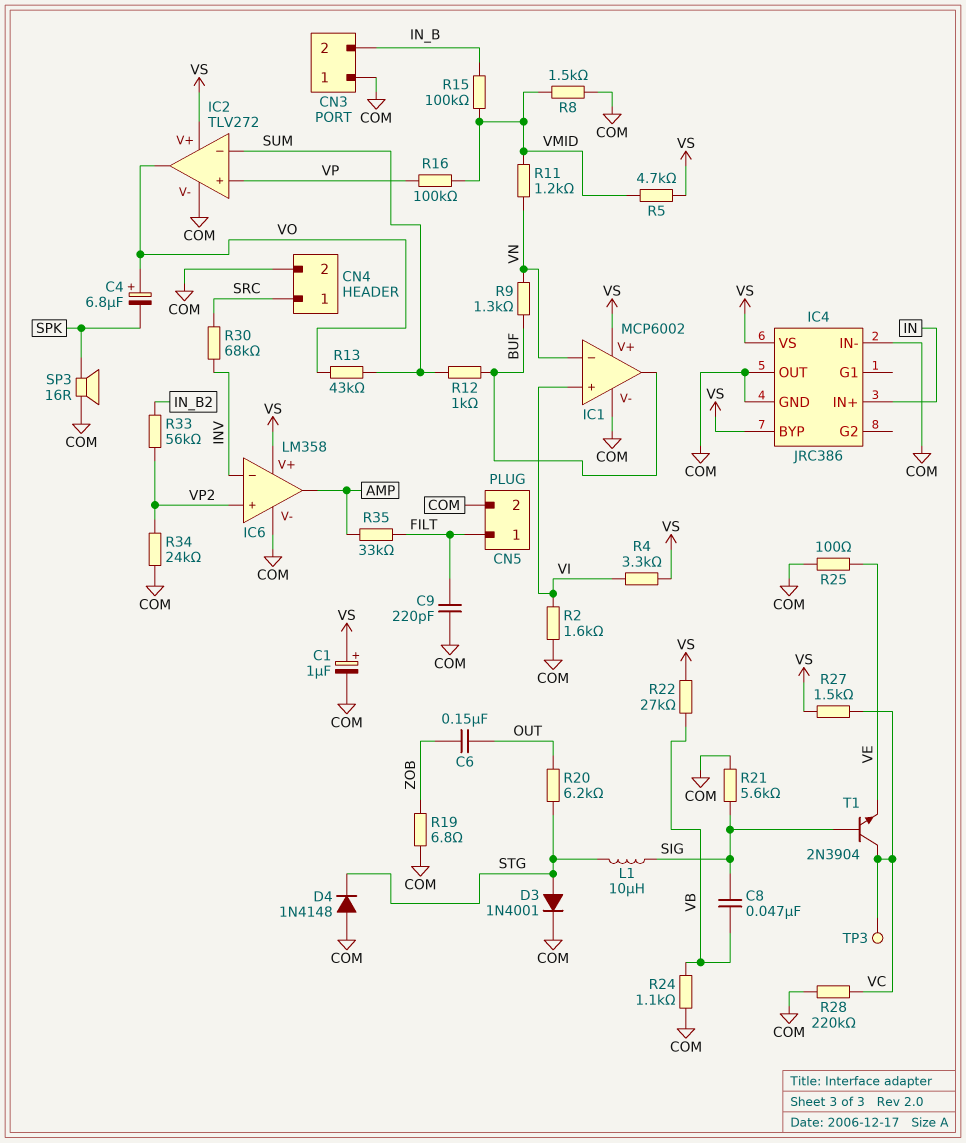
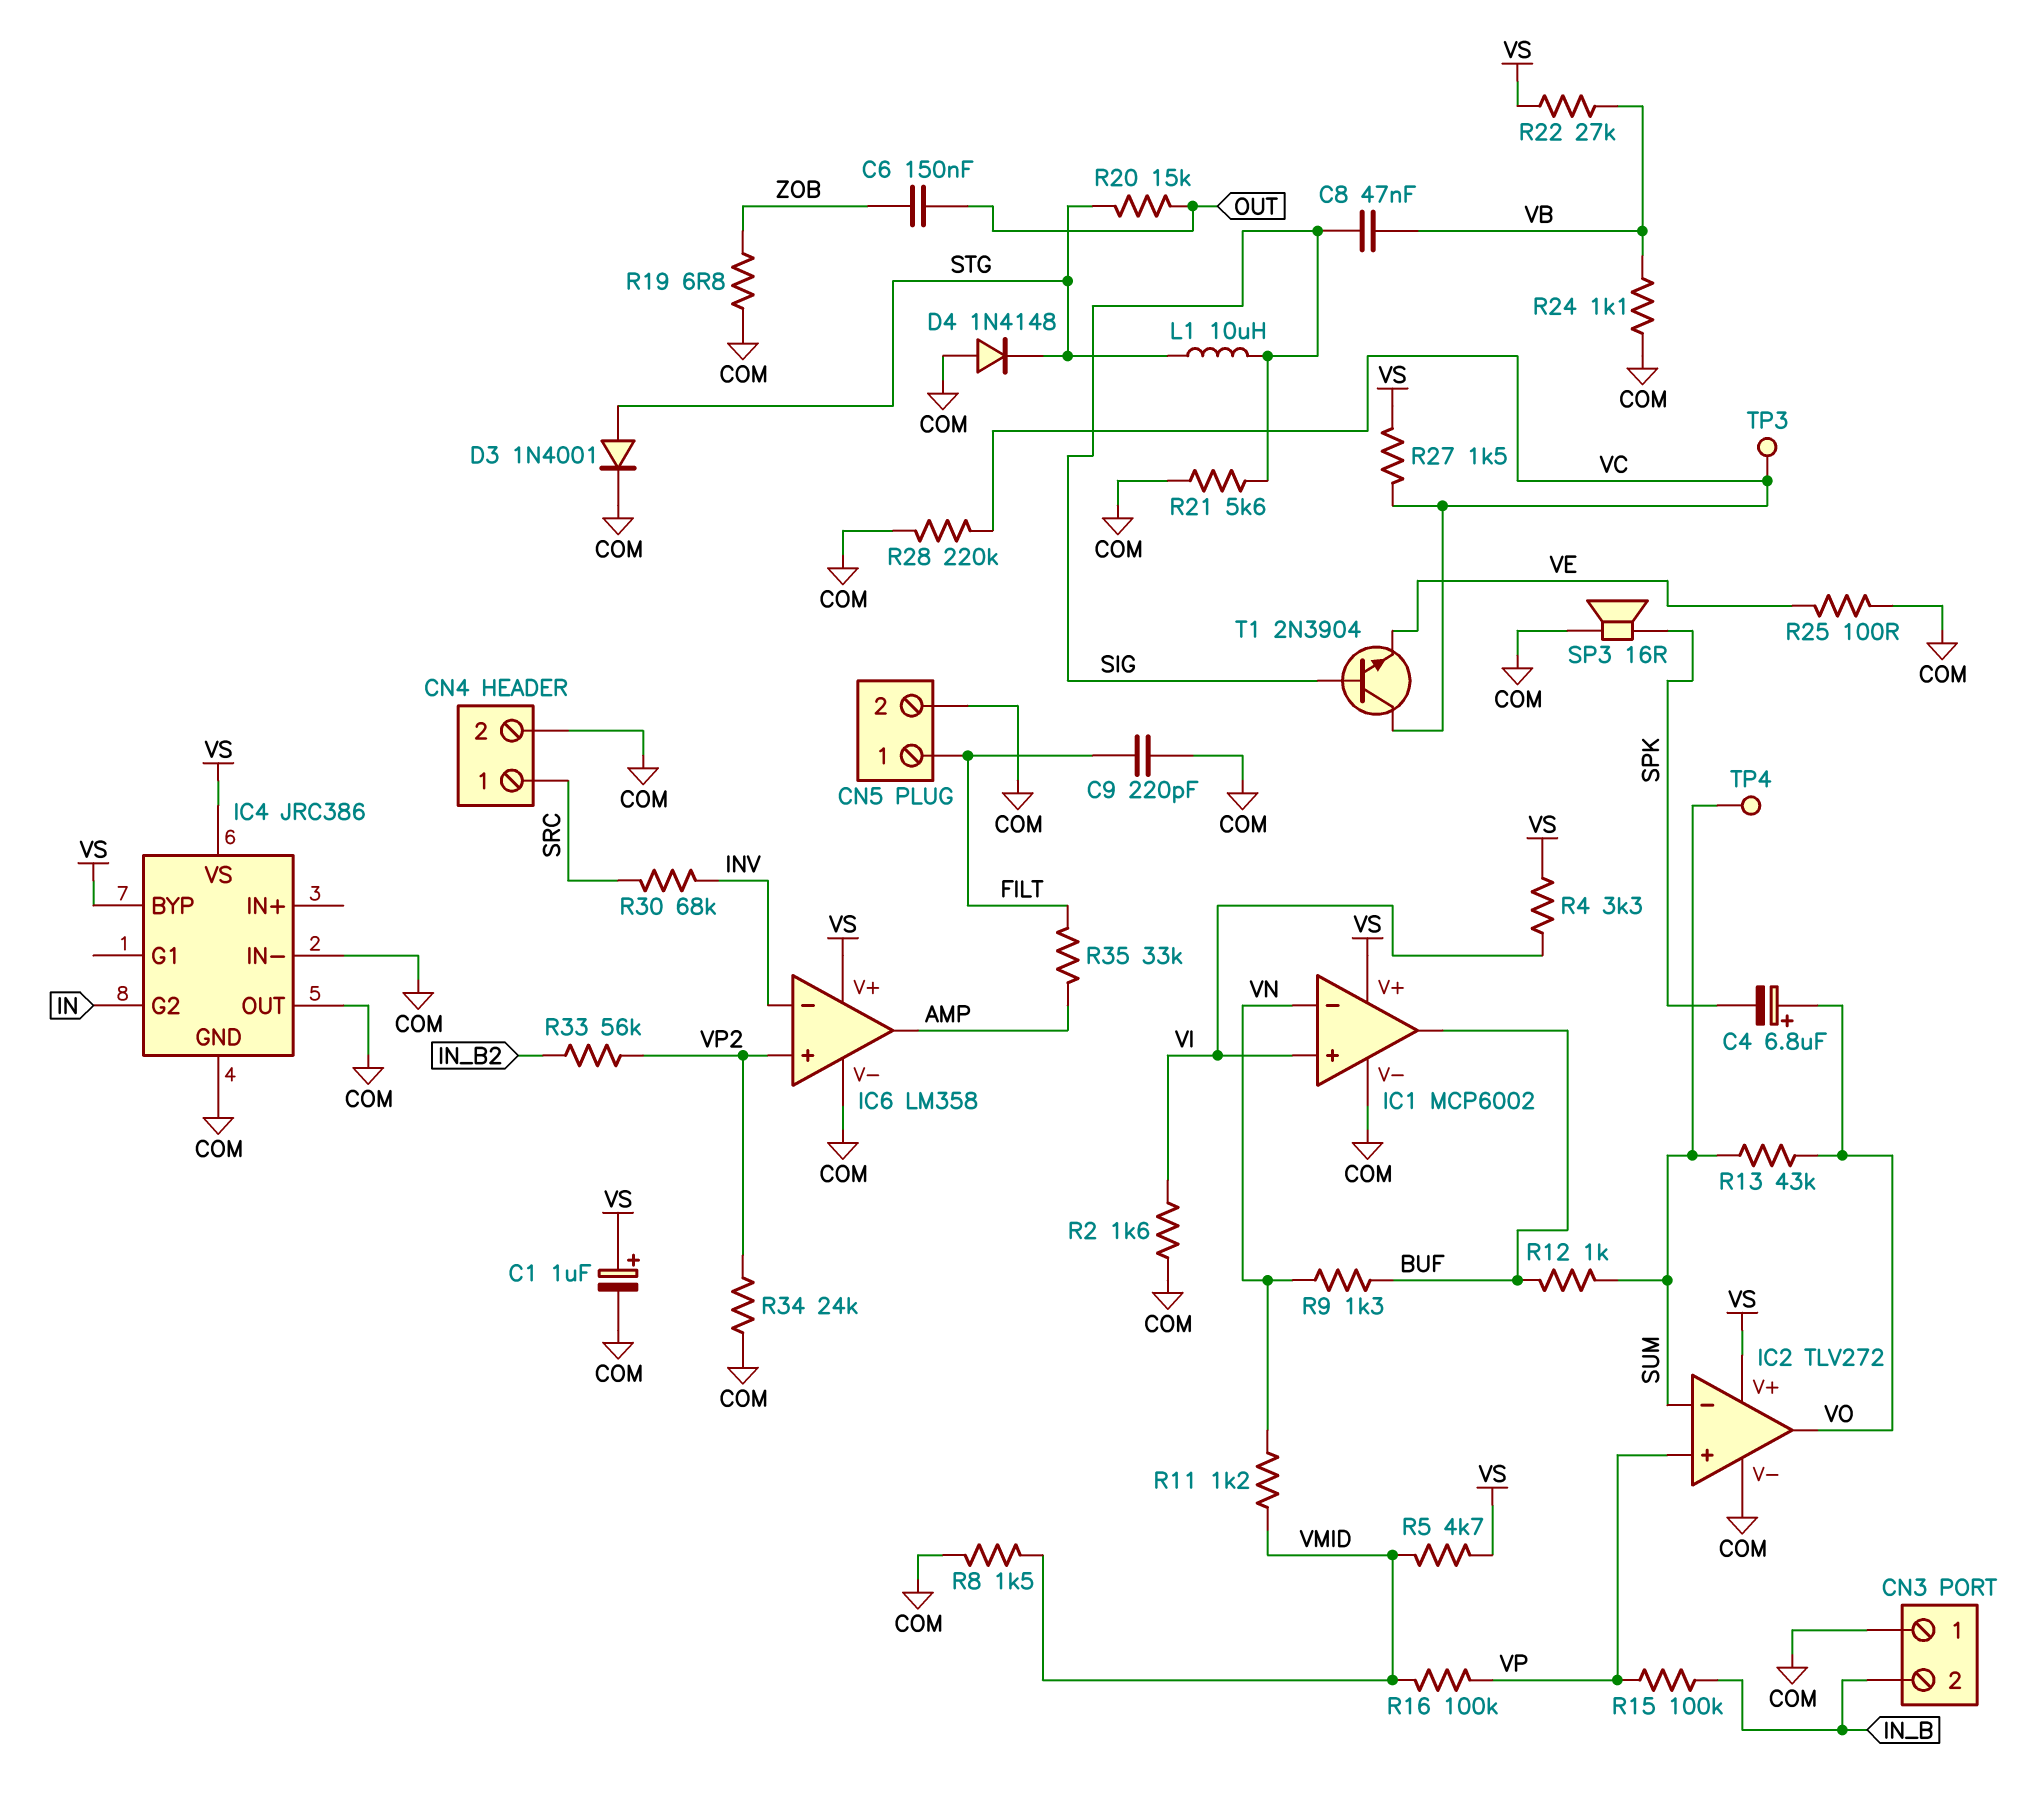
IC4 pin G2: none -> IN
IC4 pin IN+: IN -> none
R15: 100k (IN_B, VMID) -> 100k (IN_B, VP)
R20: 6.2k (OUT, STG) -> 15k (OUT, STG)
TP4: none -> test point (SUM)

